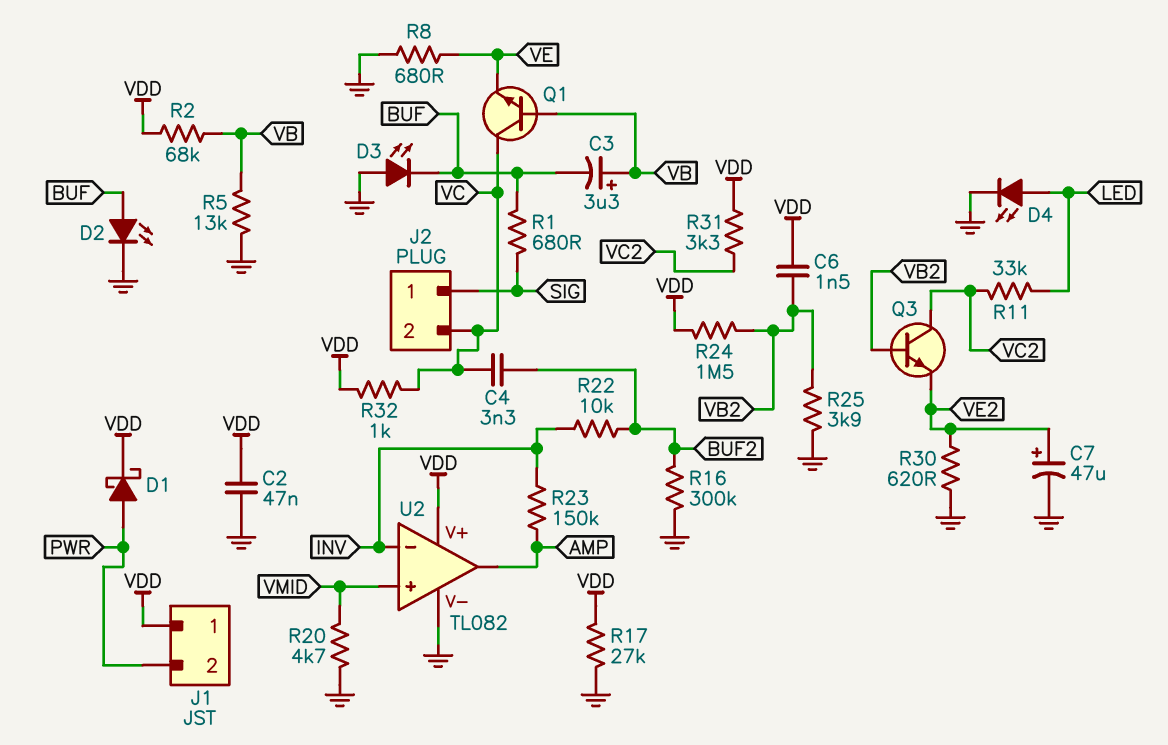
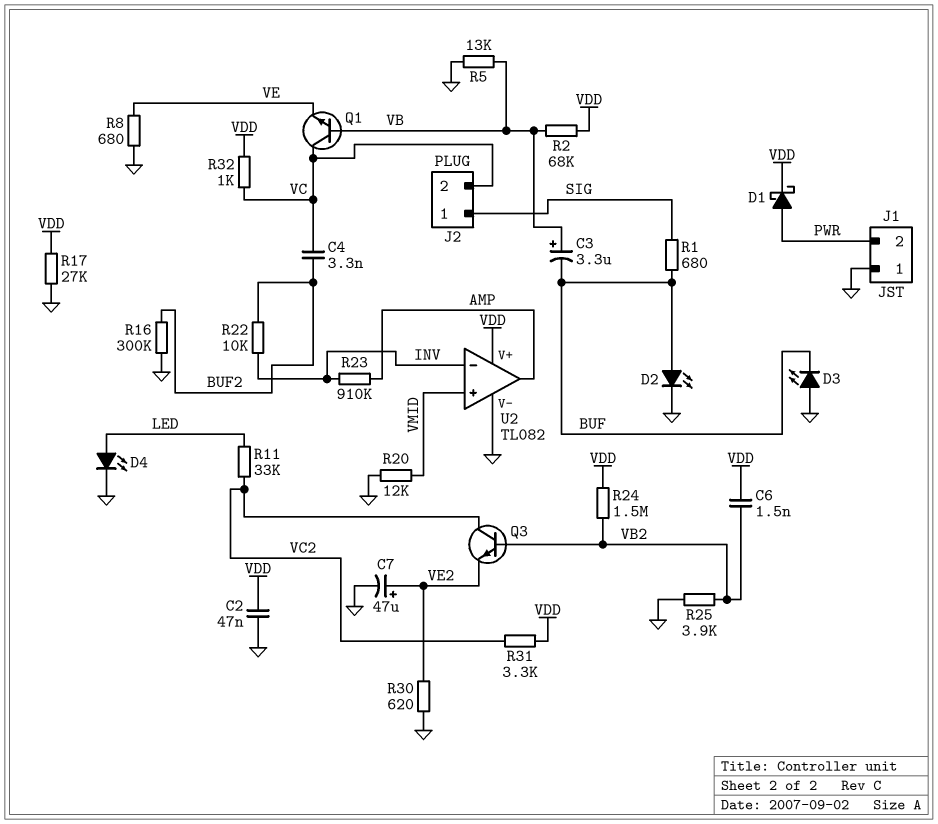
J1 pin 1: VDD -> GND
R20: 4.7k (GND, VMID) -> 12k (GND, VMID)
R23: 150k (AMP, INV) -> 910k (AMP, INV)

